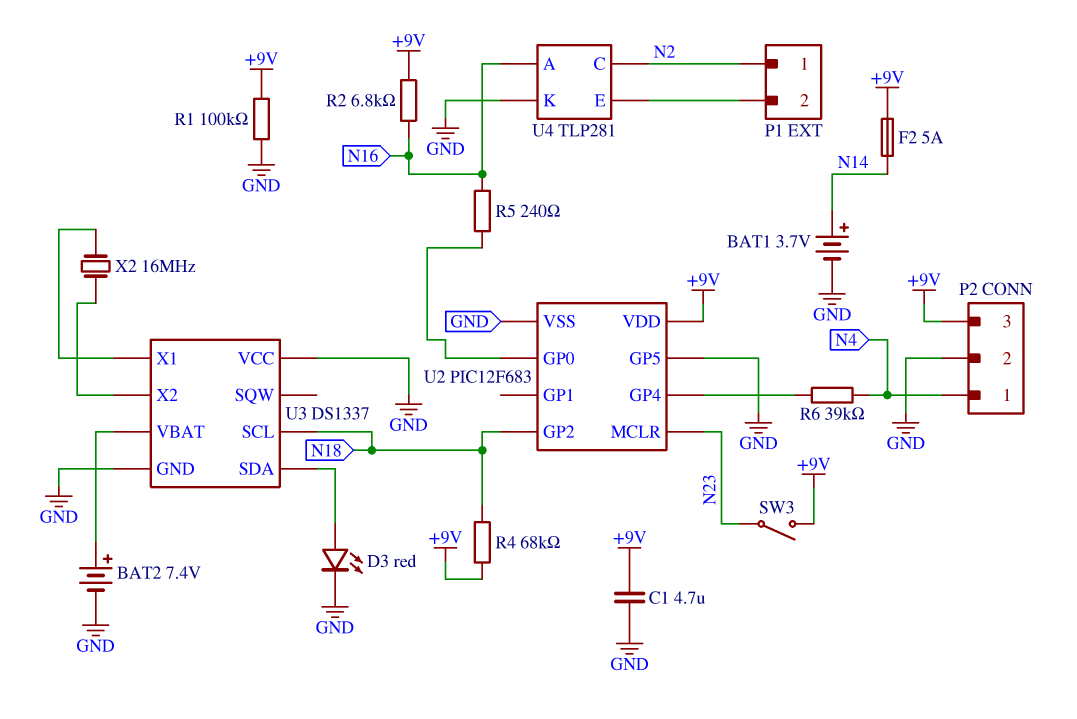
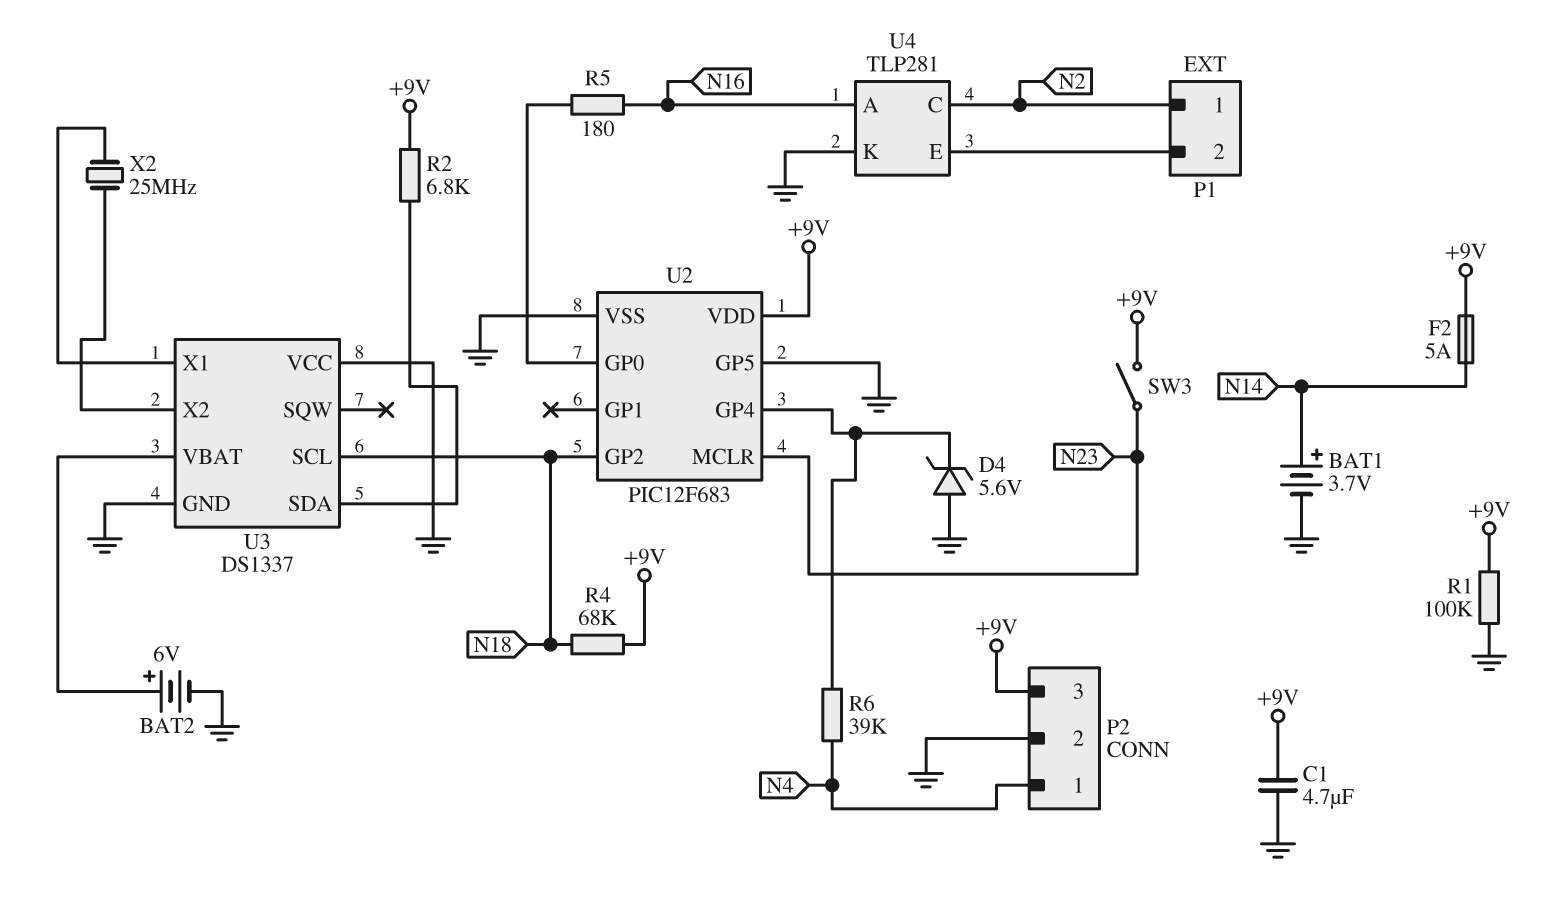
BAT2: 7.4V (plus U3/VBAT, minus GND) -> 6V (plus U3/VBAT, minus GND)
D3: LED red (A U3/SDA, K GND) -> none
D4: none -> zener 5.6V (A GND, K U2/GP4)
R2: 6.8k (+9V, N16) -> 6.8k (+9V, U3/SDA)
R5: 240 (N16, U2/GP0) -> 180 (N16, U2/GP0)
X2: 16MHz (U3/X1, U3/X2) -> 25MHz (U3/X1, U3/X2)

